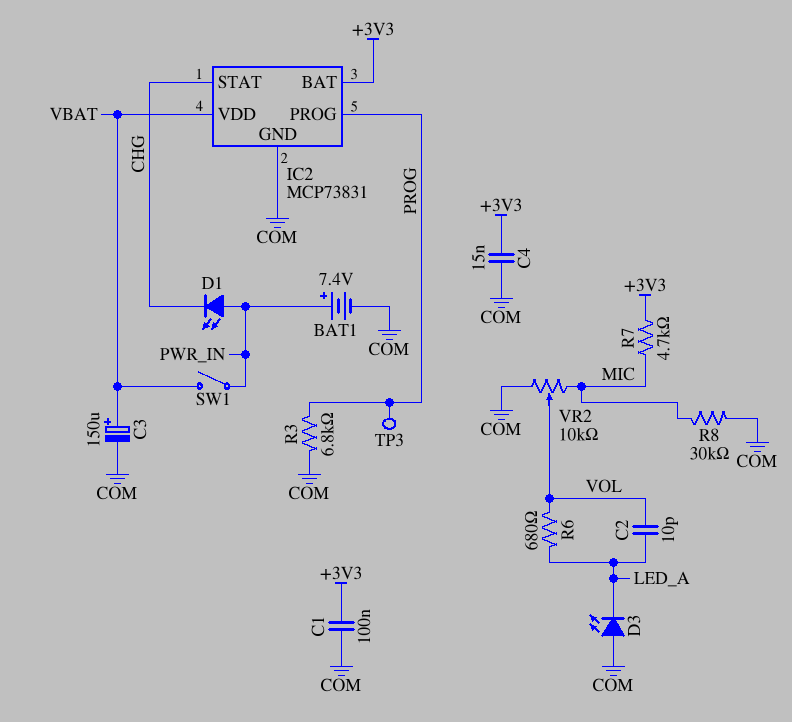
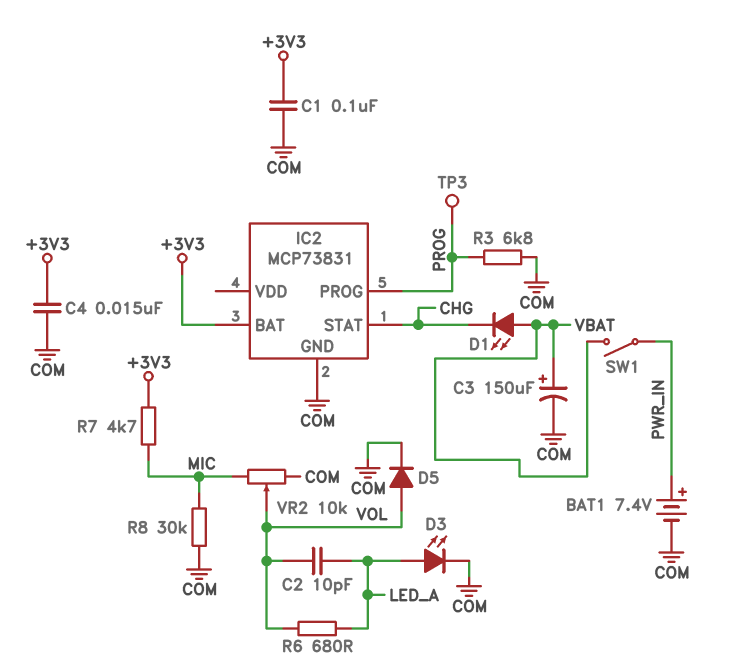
D1: LED (A PWR_IN, K CHG) -> LED (A VBAT, K CHG)
D3: LED (A COM, K LED_A) -> LED (A LED_A, K COM)
D5: none -> diode (A VOL, K COM)
IC2 pin VDD: VBAT -> none

